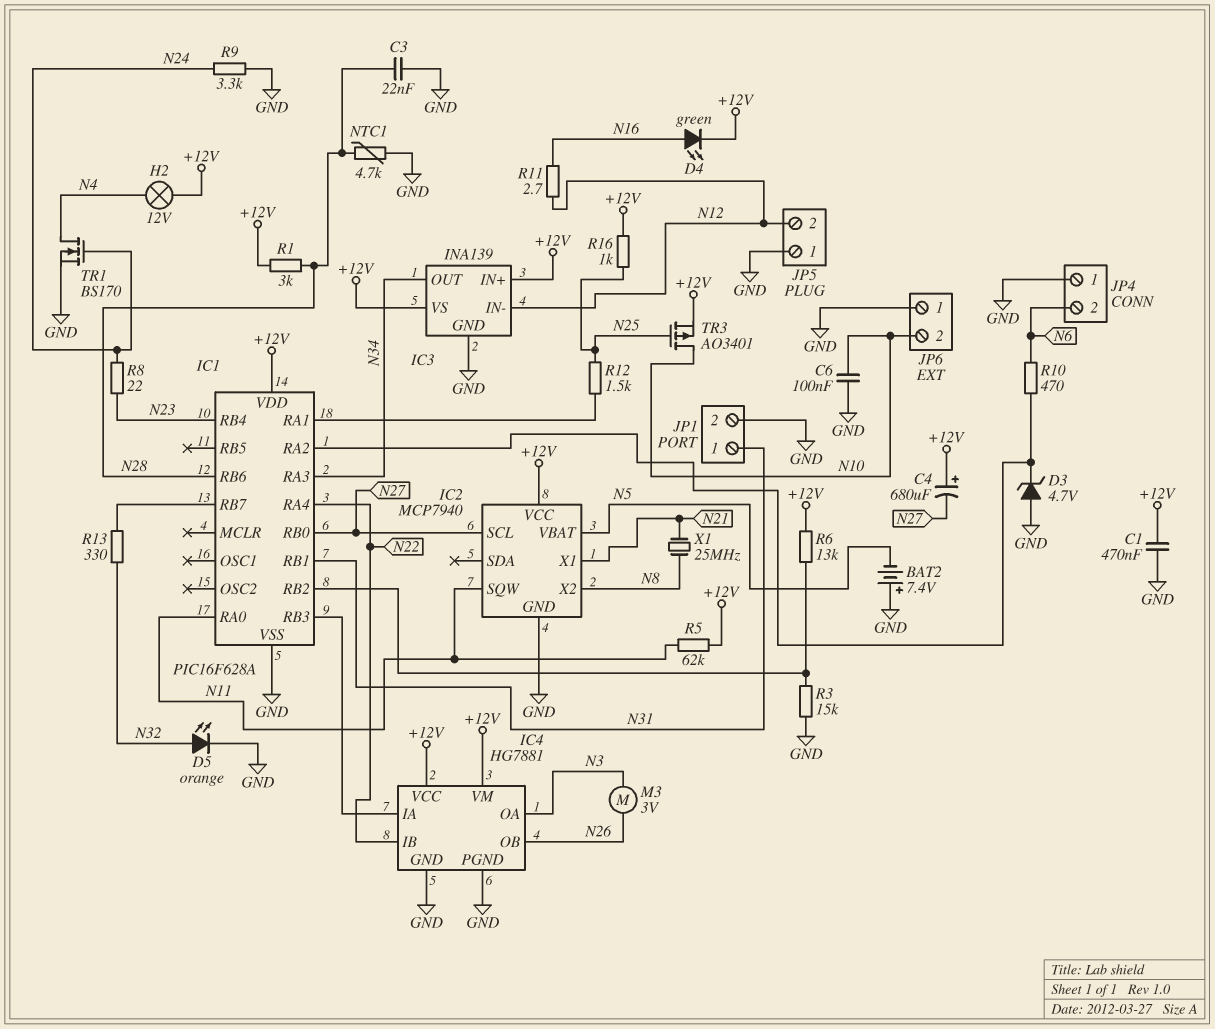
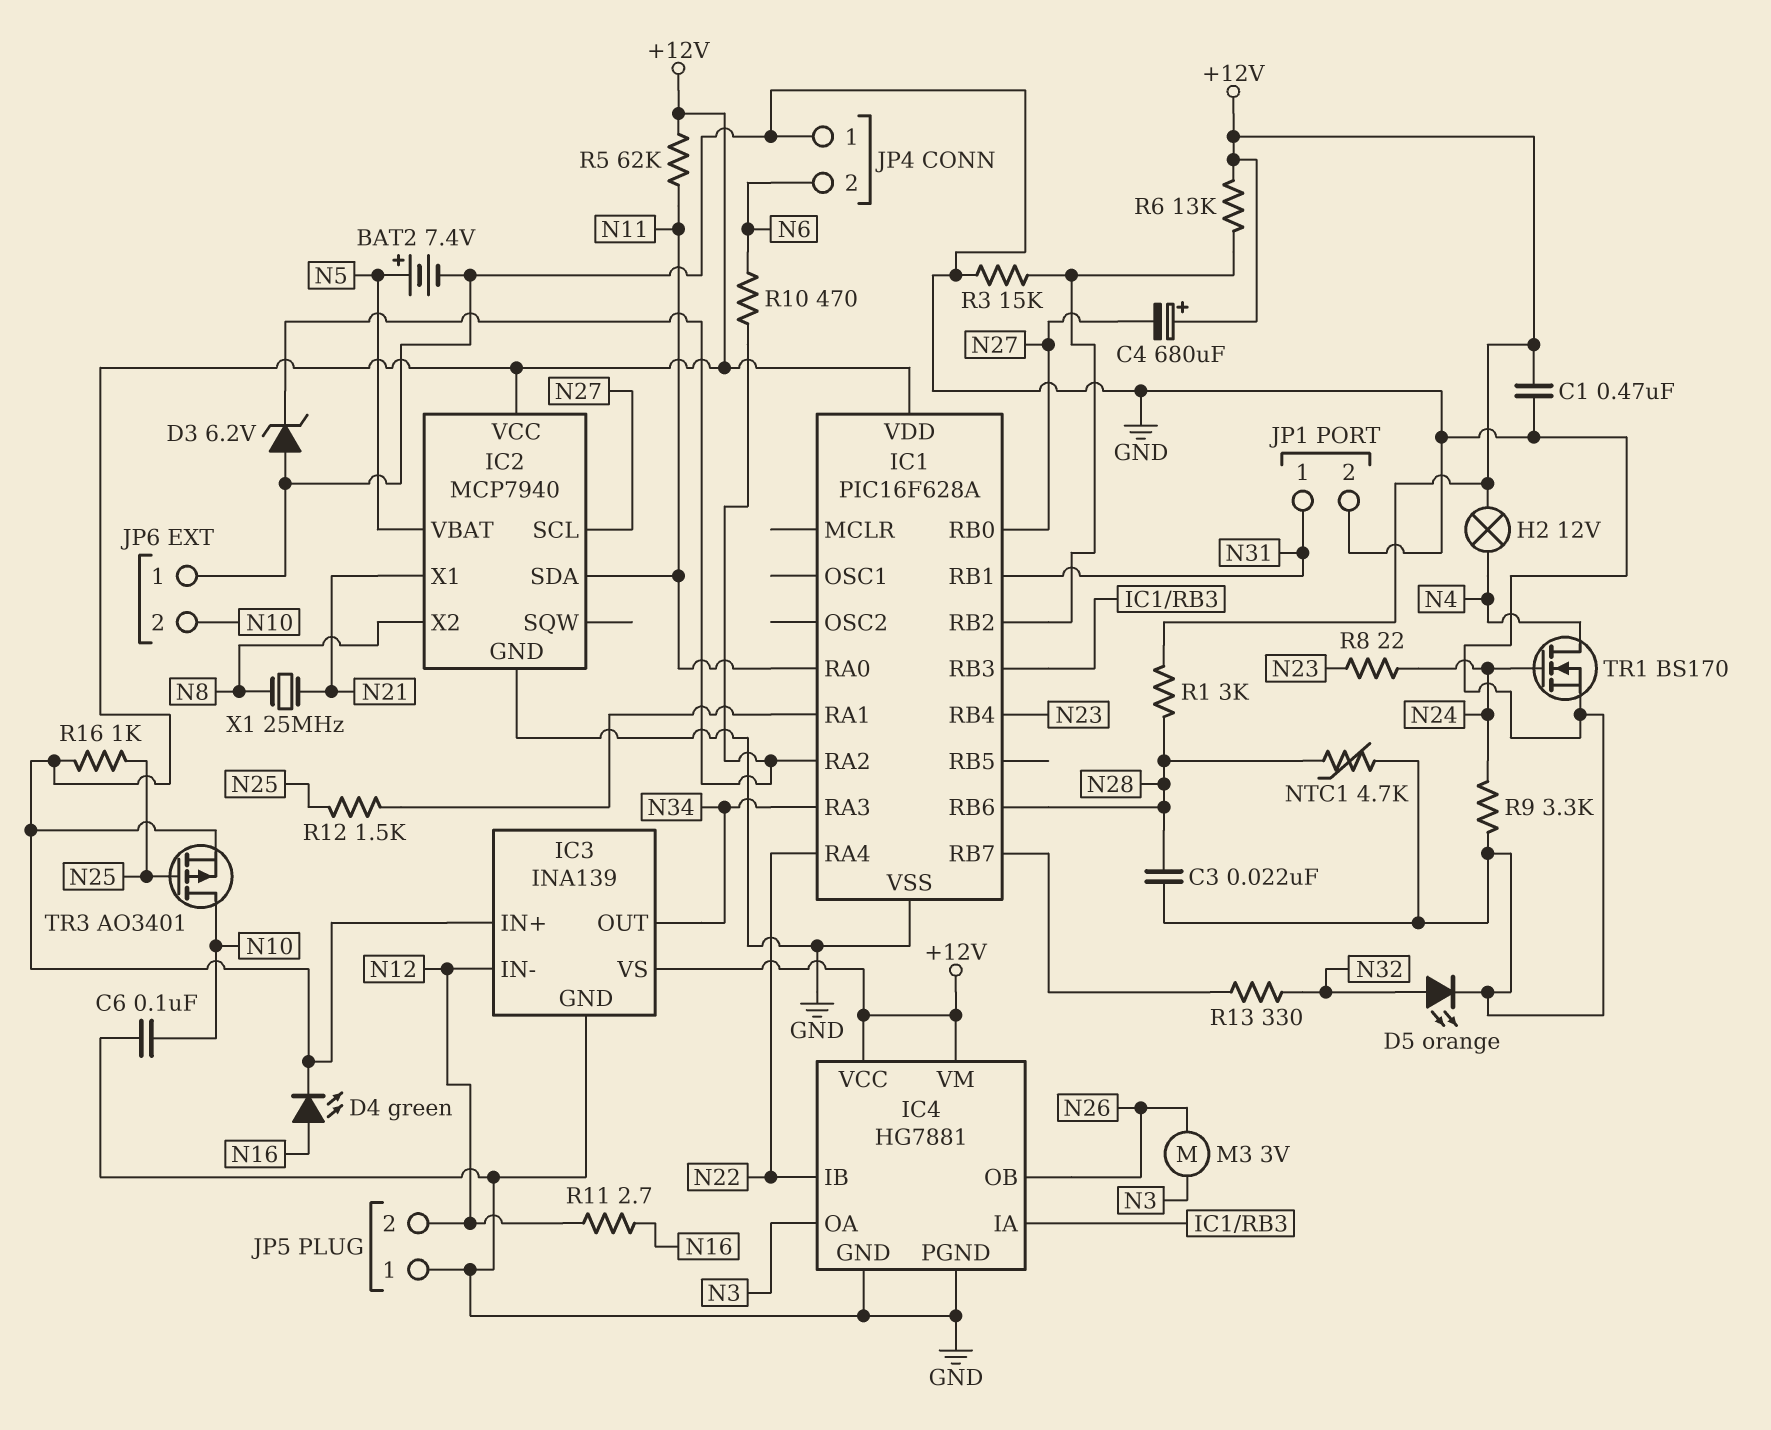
BAT2: 7.4V (plus GND, minus N5) -> 7.4V (plus N5, minus GND)
D3: zener 4.7V (A GND, K IC1/RA2) -> zener 6.2V (A GND, K IC1/RA2)
IC2 pin SDA: none -> N11
IC2 pin SQW: N11 -> none

